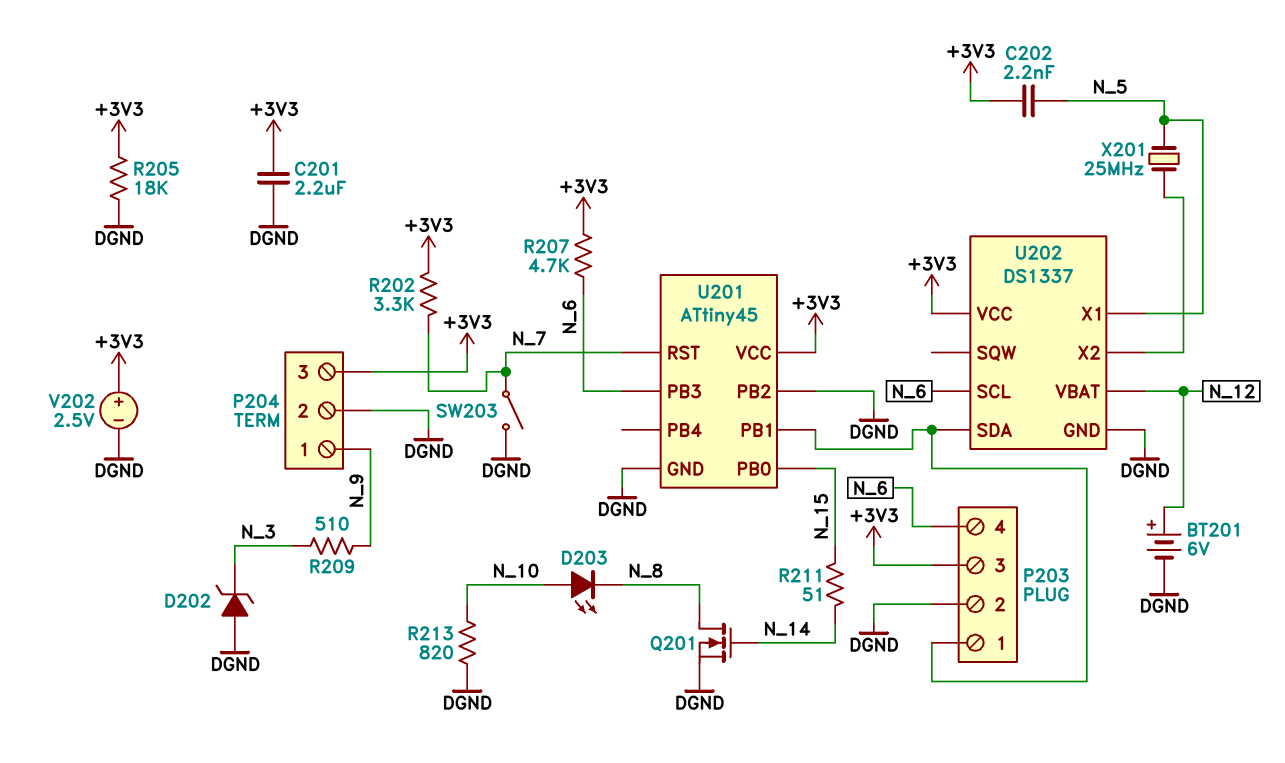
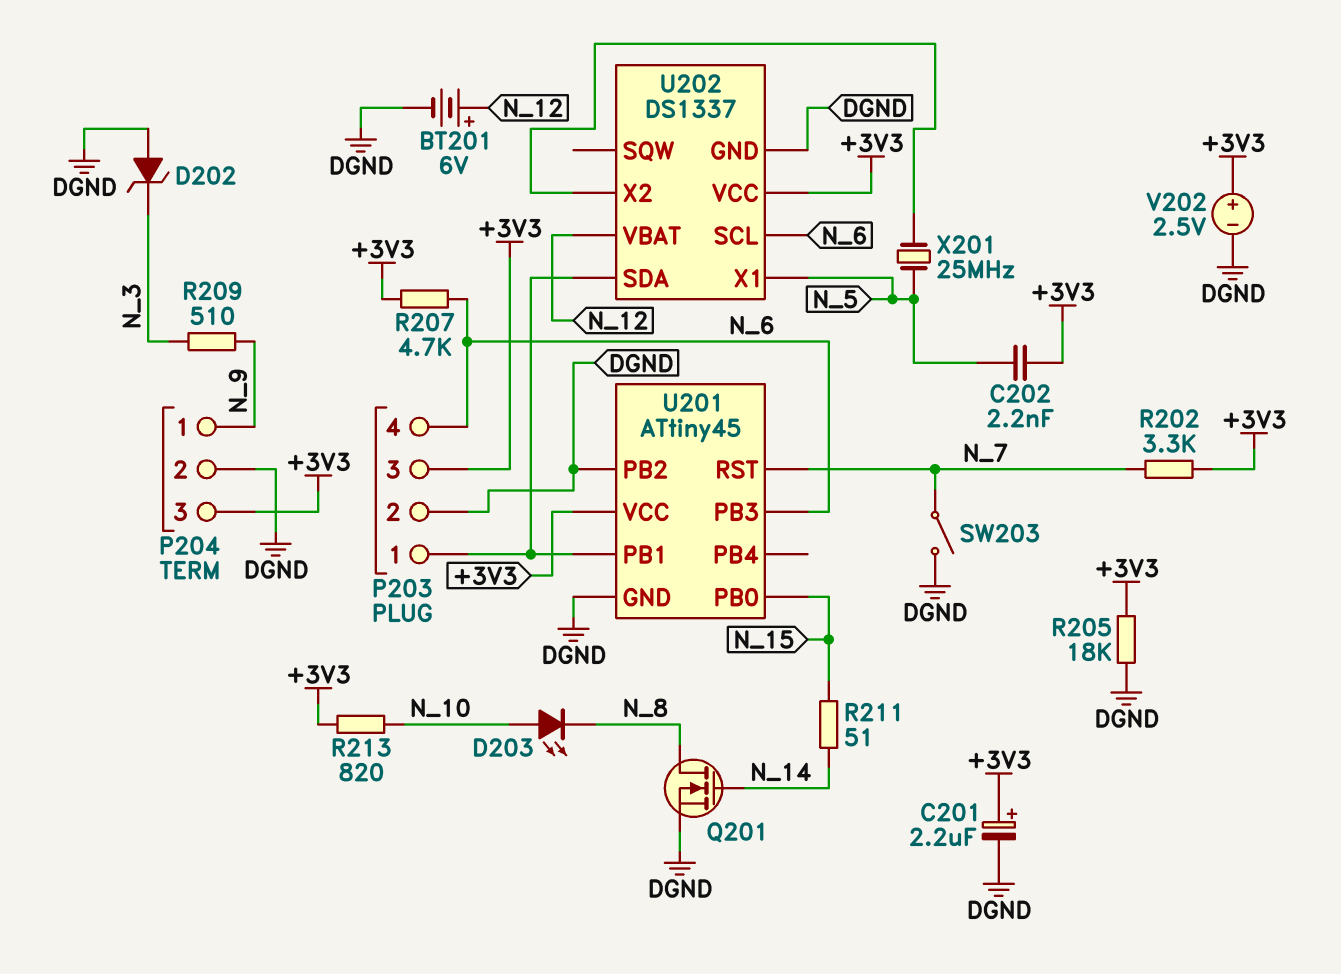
C201: 2.2uF (+3V3, DGND) -> 2.2uF (plus +3V3, minus DGND)
R213: 820 (DGND, N_10) -> 820 (+3V3, N_10)

